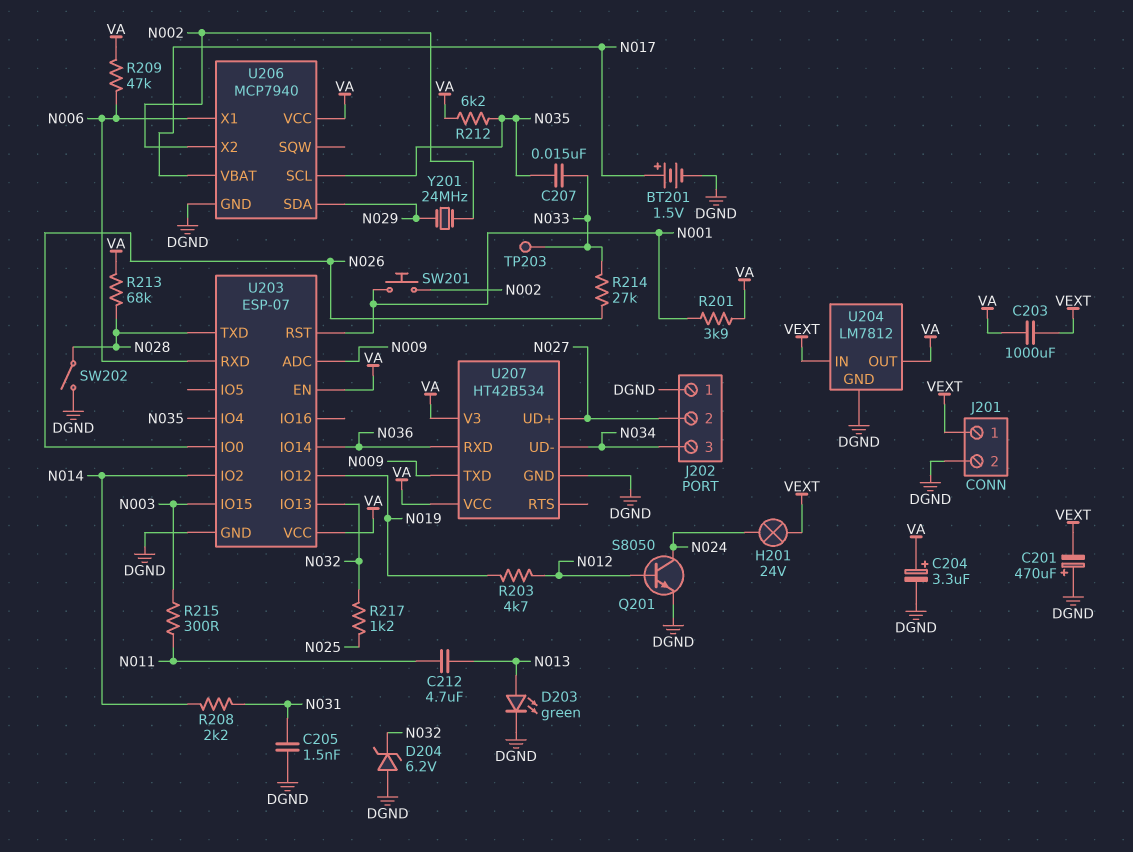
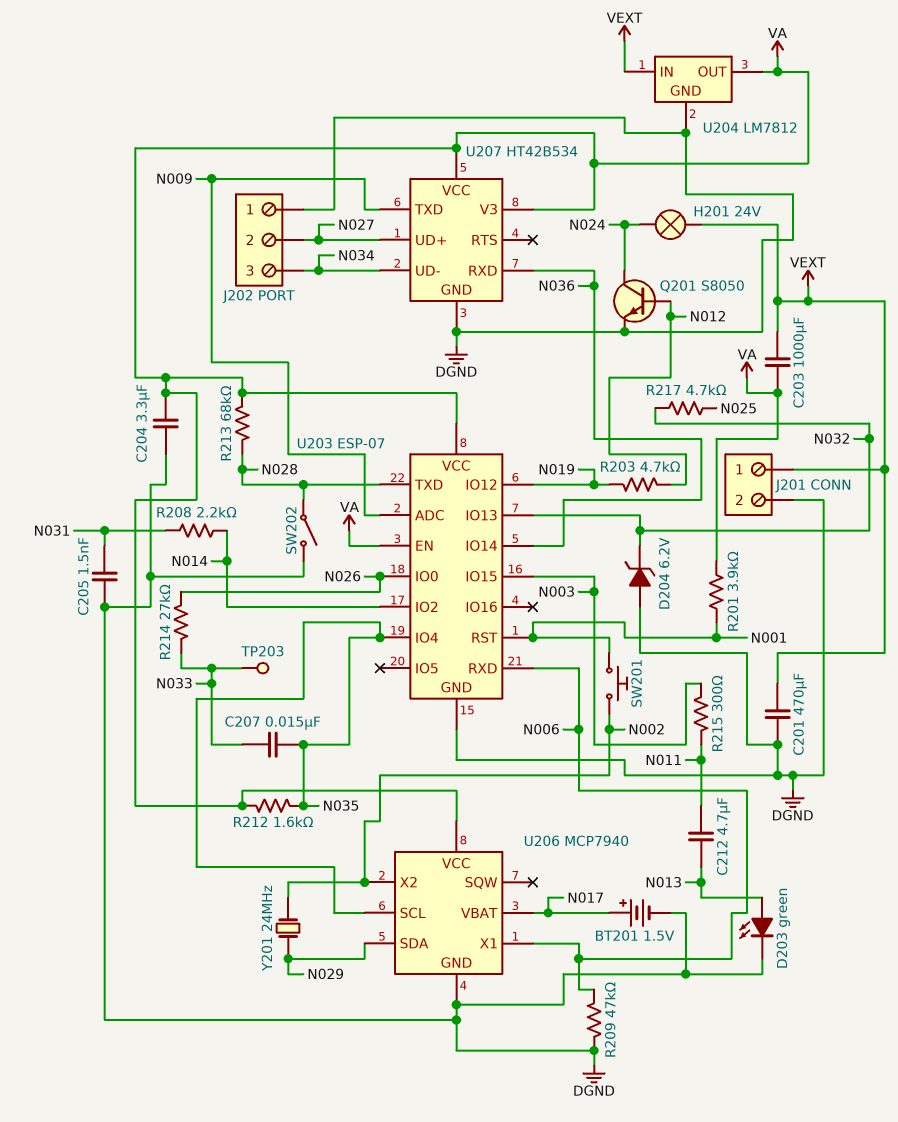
C201: 470uF (plus DGND, minus VEXT) -> 470uF (DGND, VEXT)
C204: 3.3uF (plus VA, minus DGND) -> 3.3uF (DGND, VA)
R209: 47k (N006, VA) -> 47k (DGND, N006)
R212: 6.2k (N035, VA) -> 1.6k (N035, VA)
R217: 1.2k (N025, N032) -> 4.7k (N025, N032)

